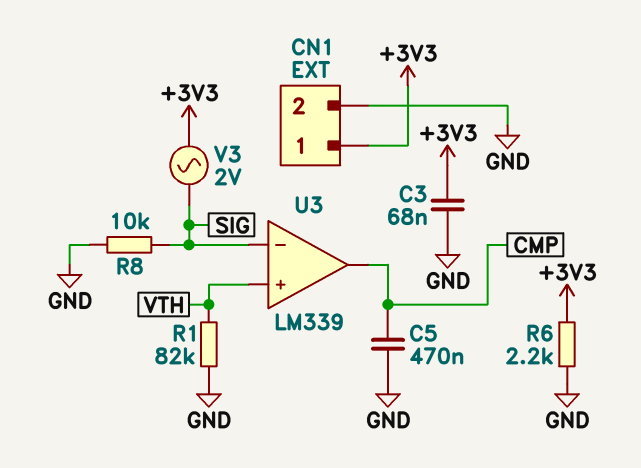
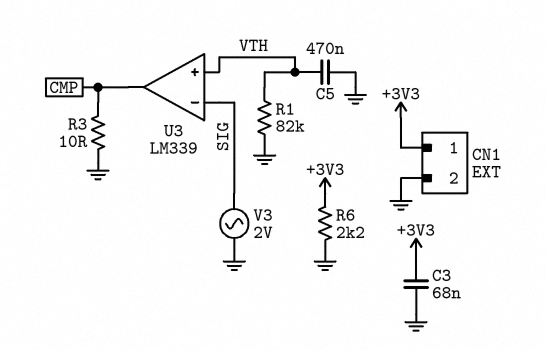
C5: 470nF (CMP, GND) -> 470nF (GND, VTH)
R3: none -> 10 (CMP, GND)
R8: 10k (GND, SIG) -> none
V3: AC 2V (+3V3, SIG) -> AC 2V (GND, SIG)

